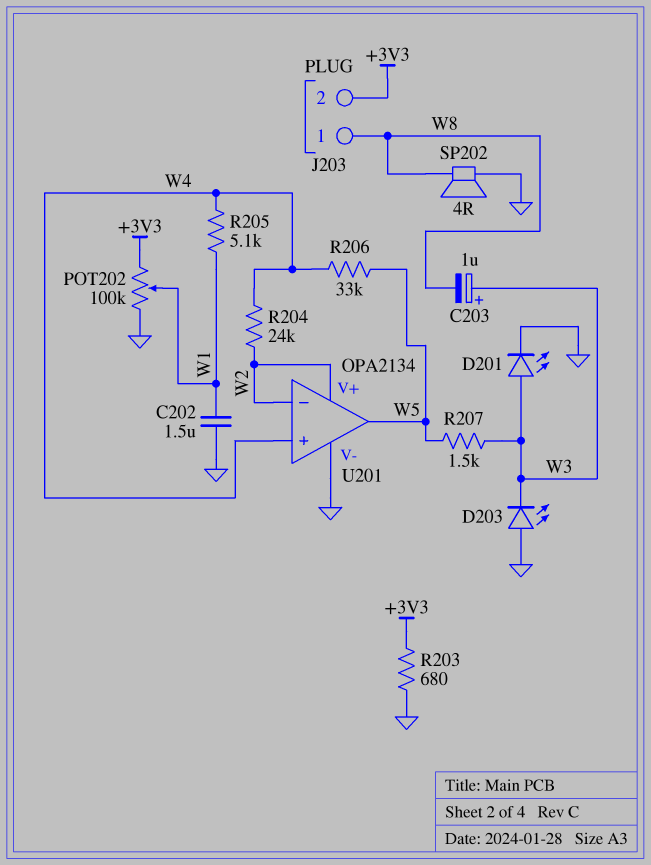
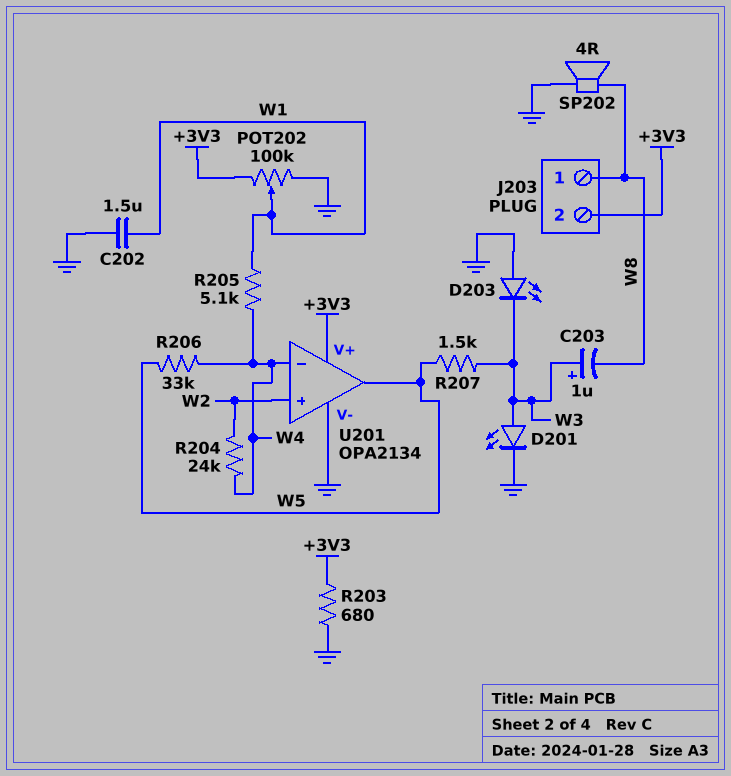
U201 pin V+: W2 -> +3V3
U201 pin in+: W4 -> W2
U201 pin in-: W2 -> W4

